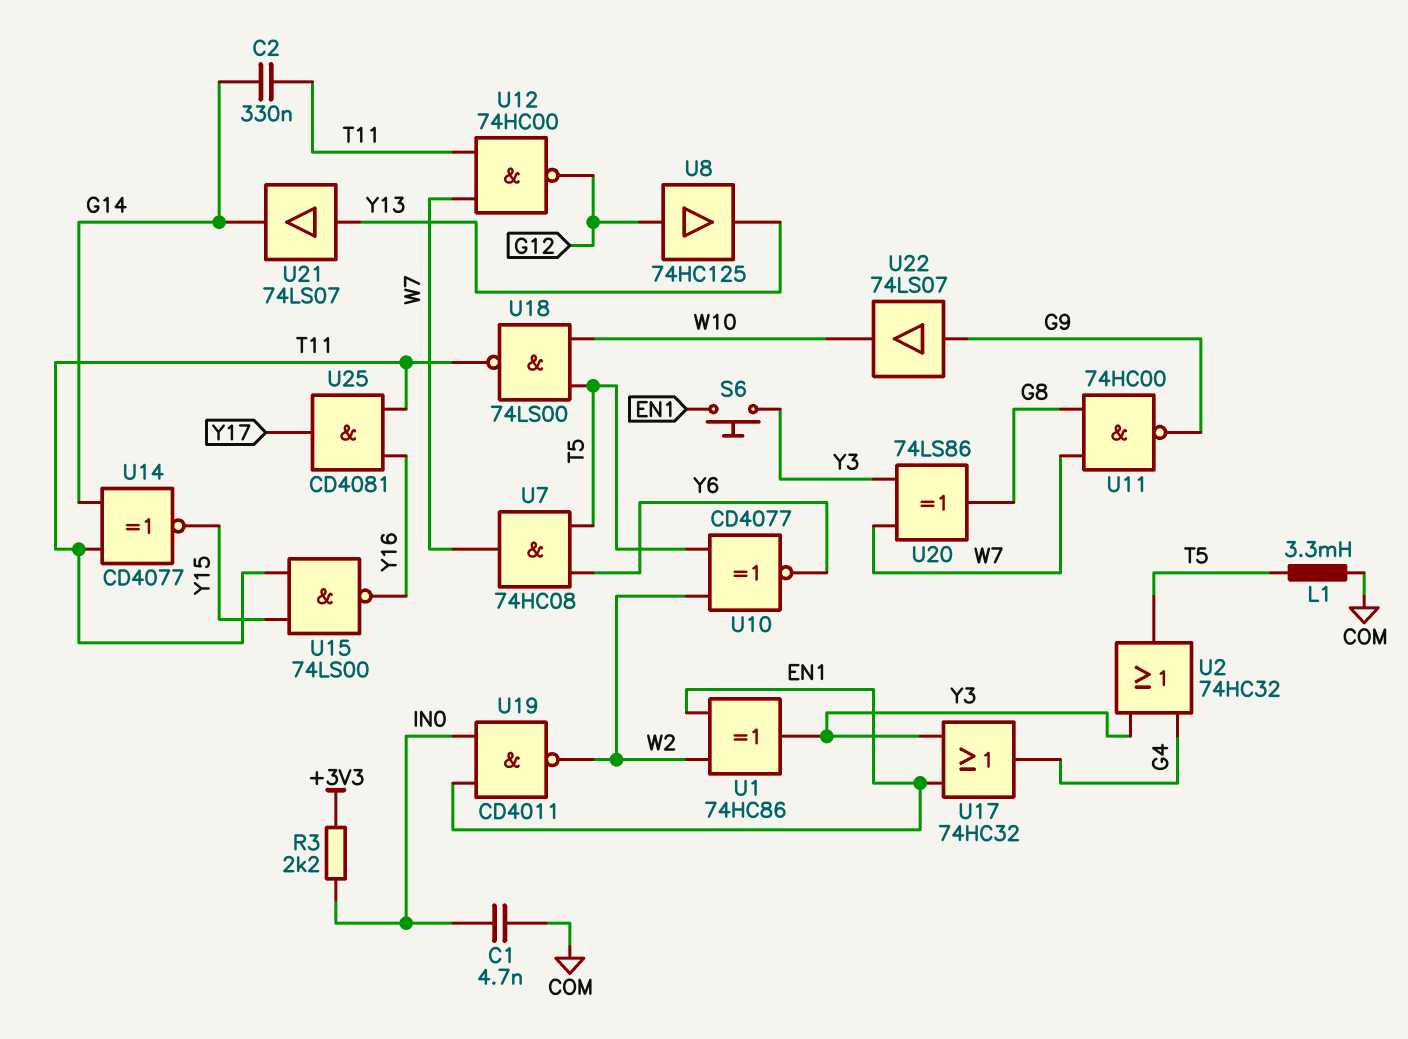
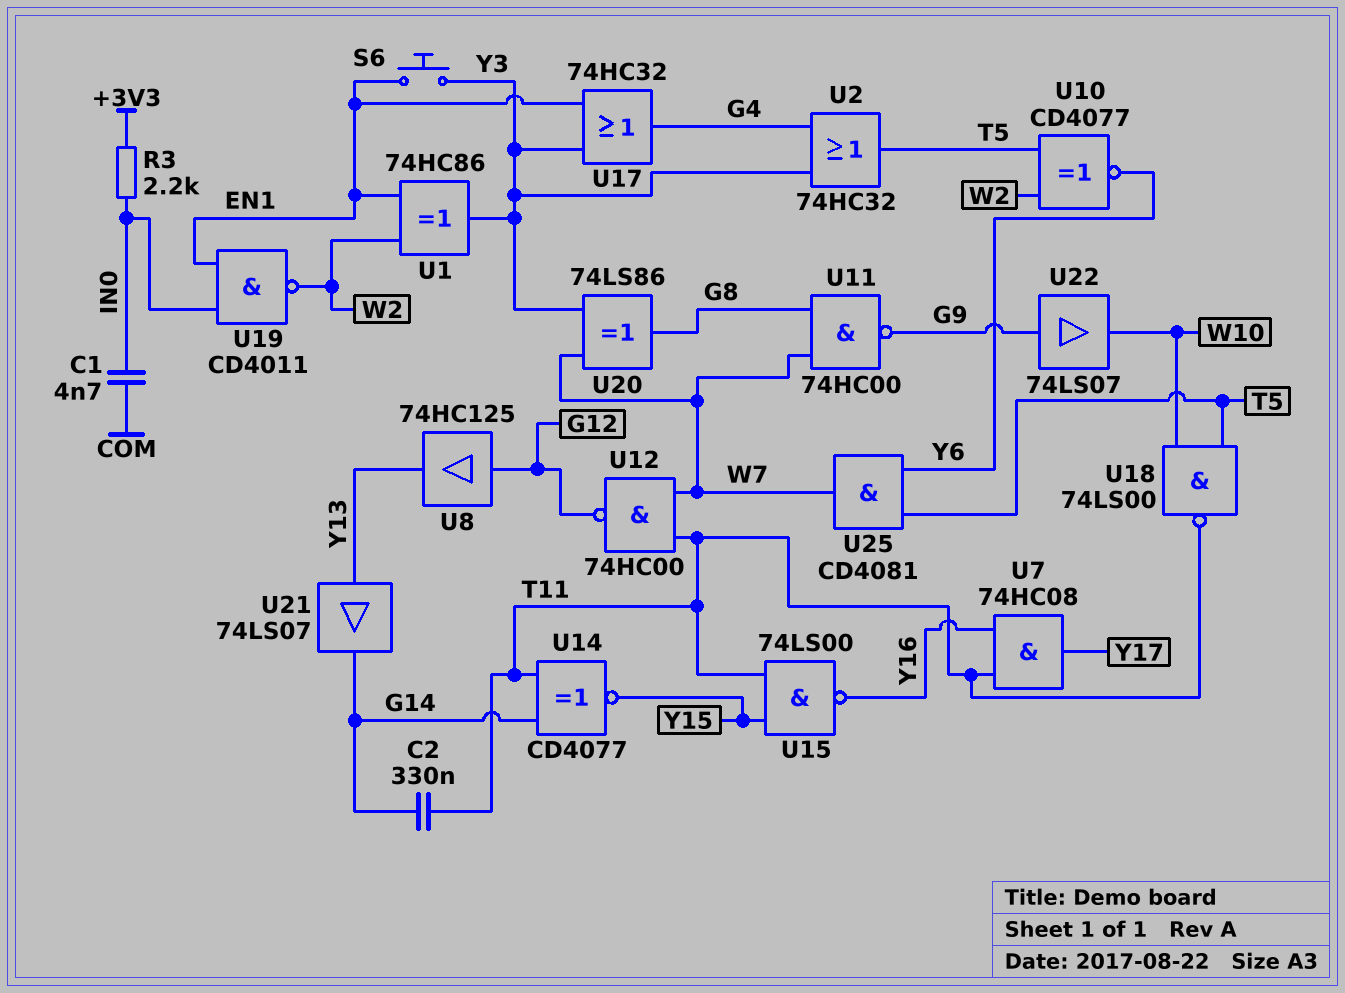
L1: 3.3mH (COM, T5) -> none
U7: AND 74HC08 (in T5, in Y6, out W7) -> AND 74HC08 (in T11, in Y16, out Y17)
U25: AND CD4081 (in T11, in Y16, out Y17) -> AND CD4081 (in T5, in Y6, out W7)

